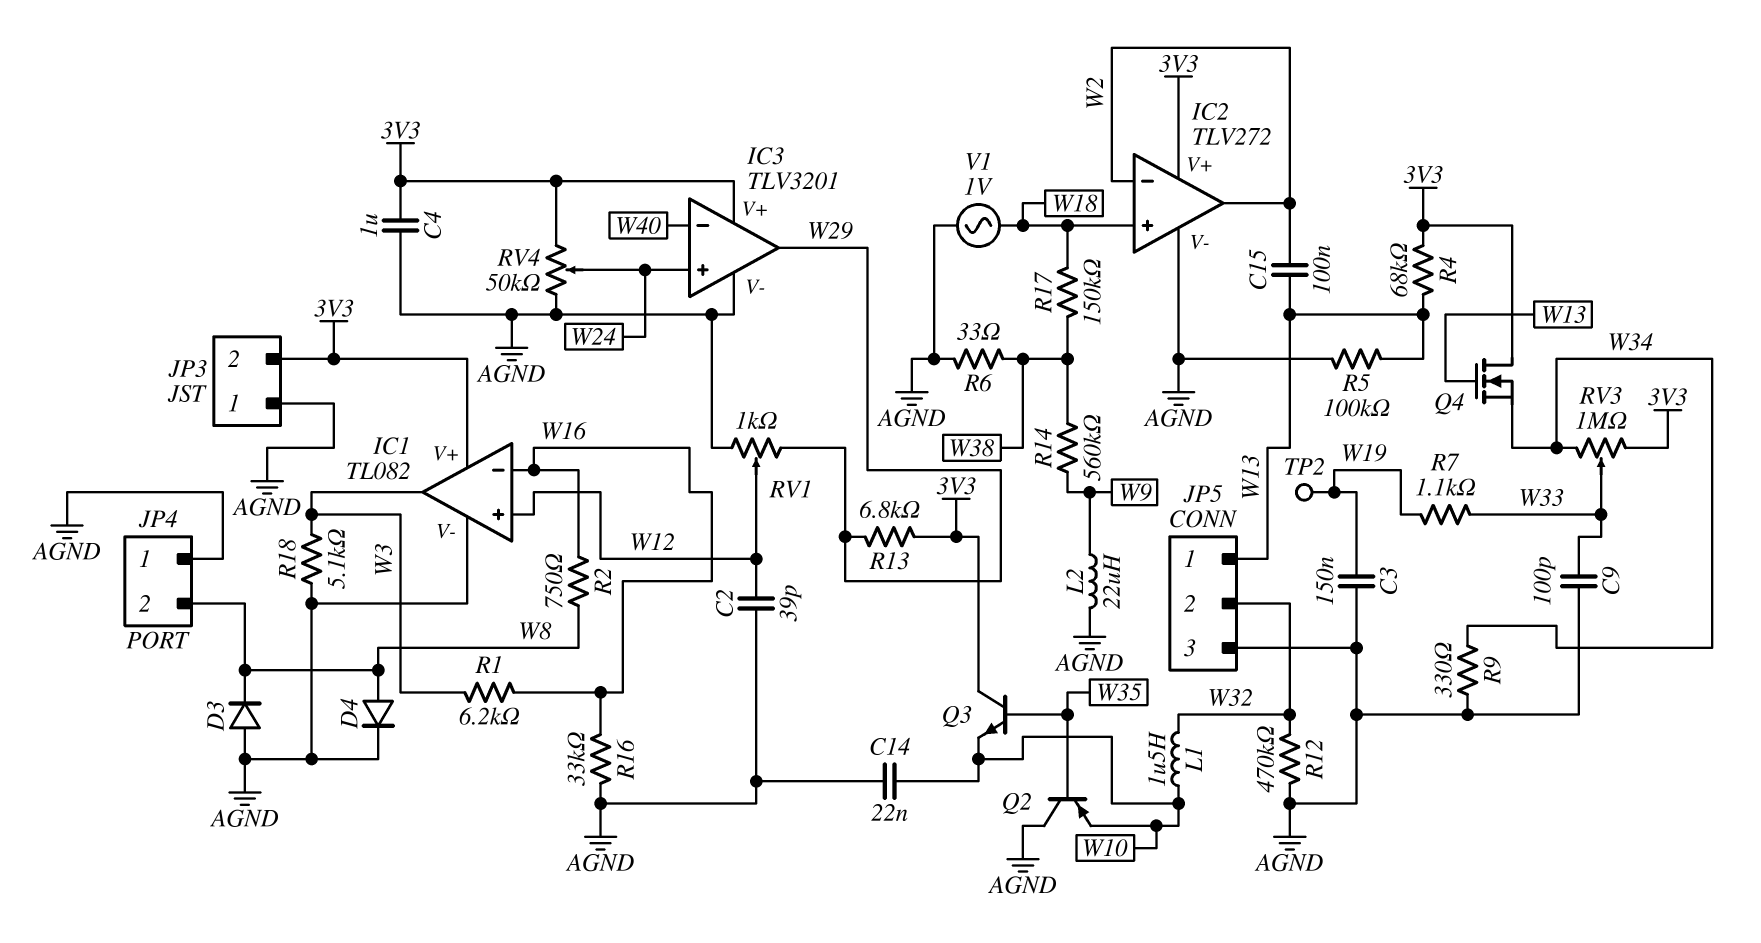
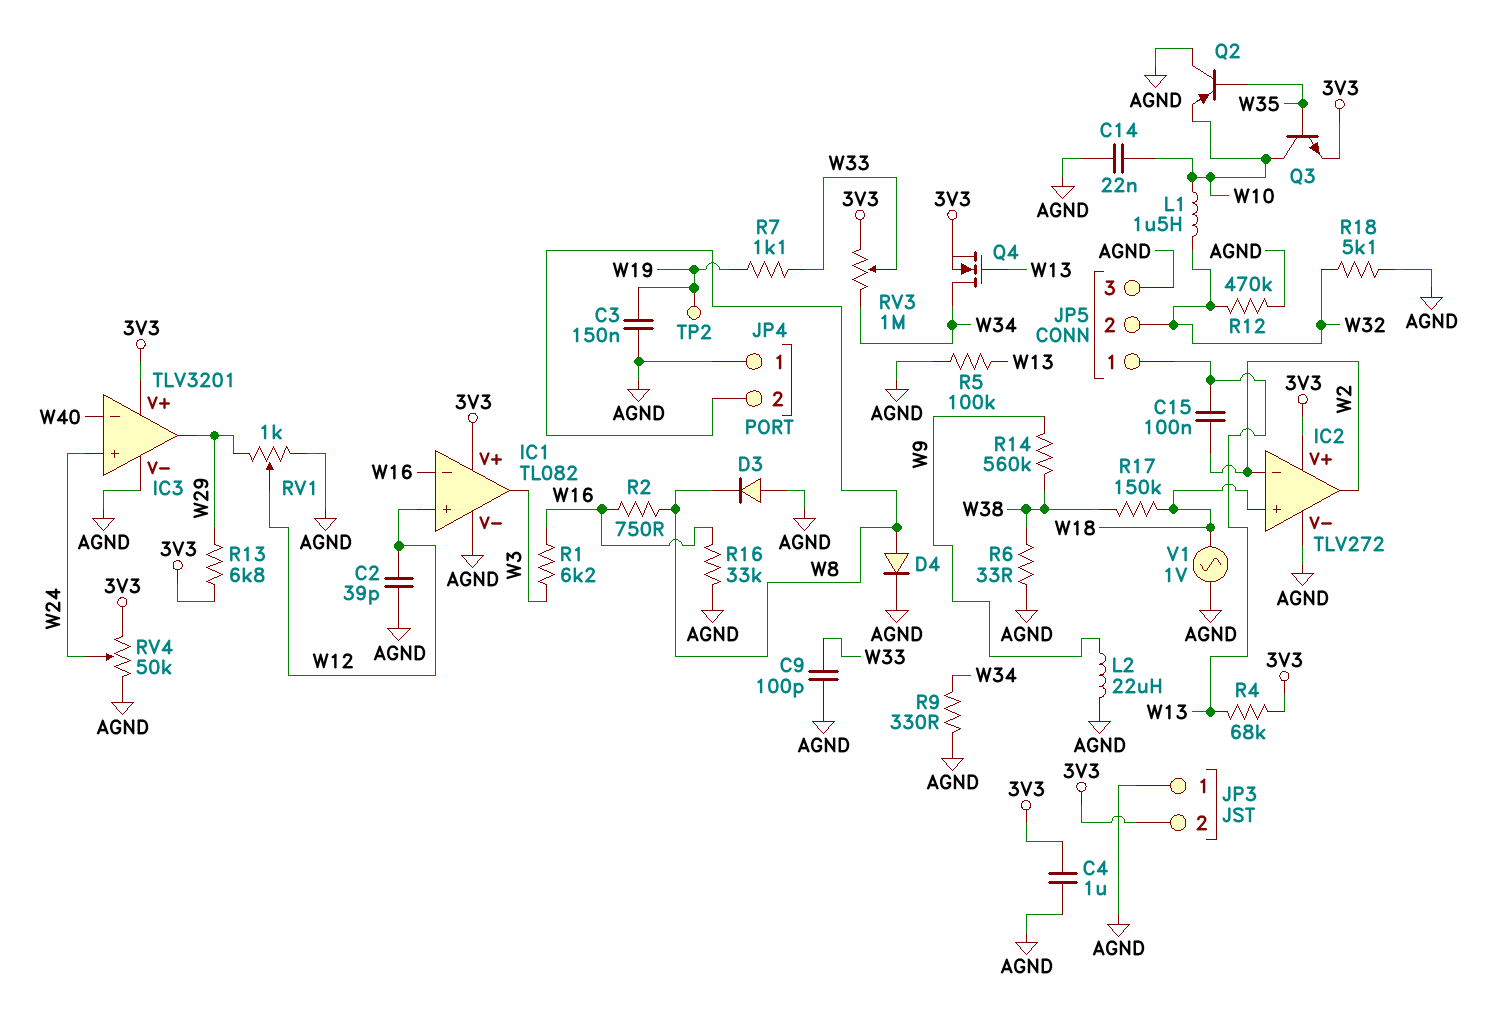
Q3: NPN (B W35, C 3V3, E W10) -> NPN (B W35, C W10, E 3V3)
Q4: NMOS (G W13, D 3V3, S W34) -> NMOS (G W13, D W34, S 3V3)
R18: 5.1k (AGND, W3) -> 5.1k (AGND, W32)

